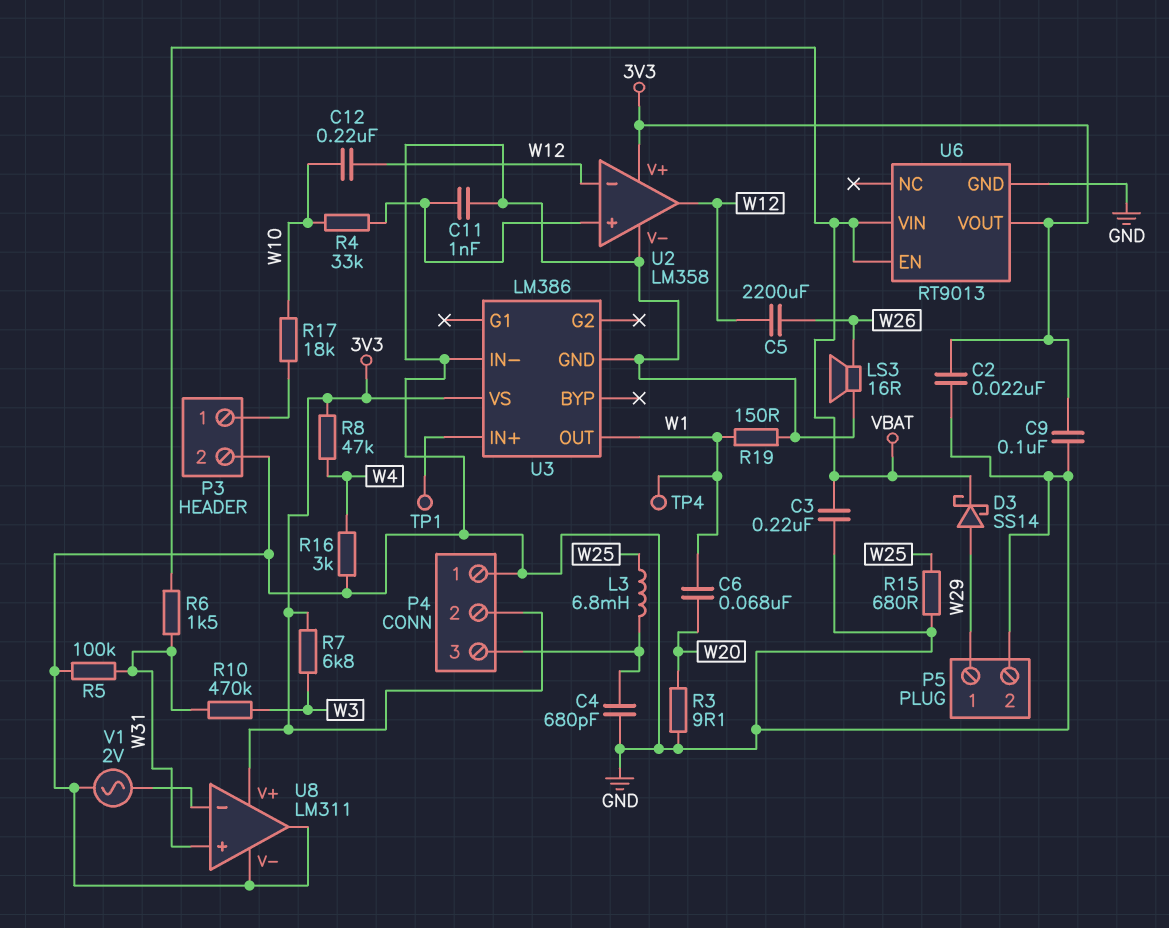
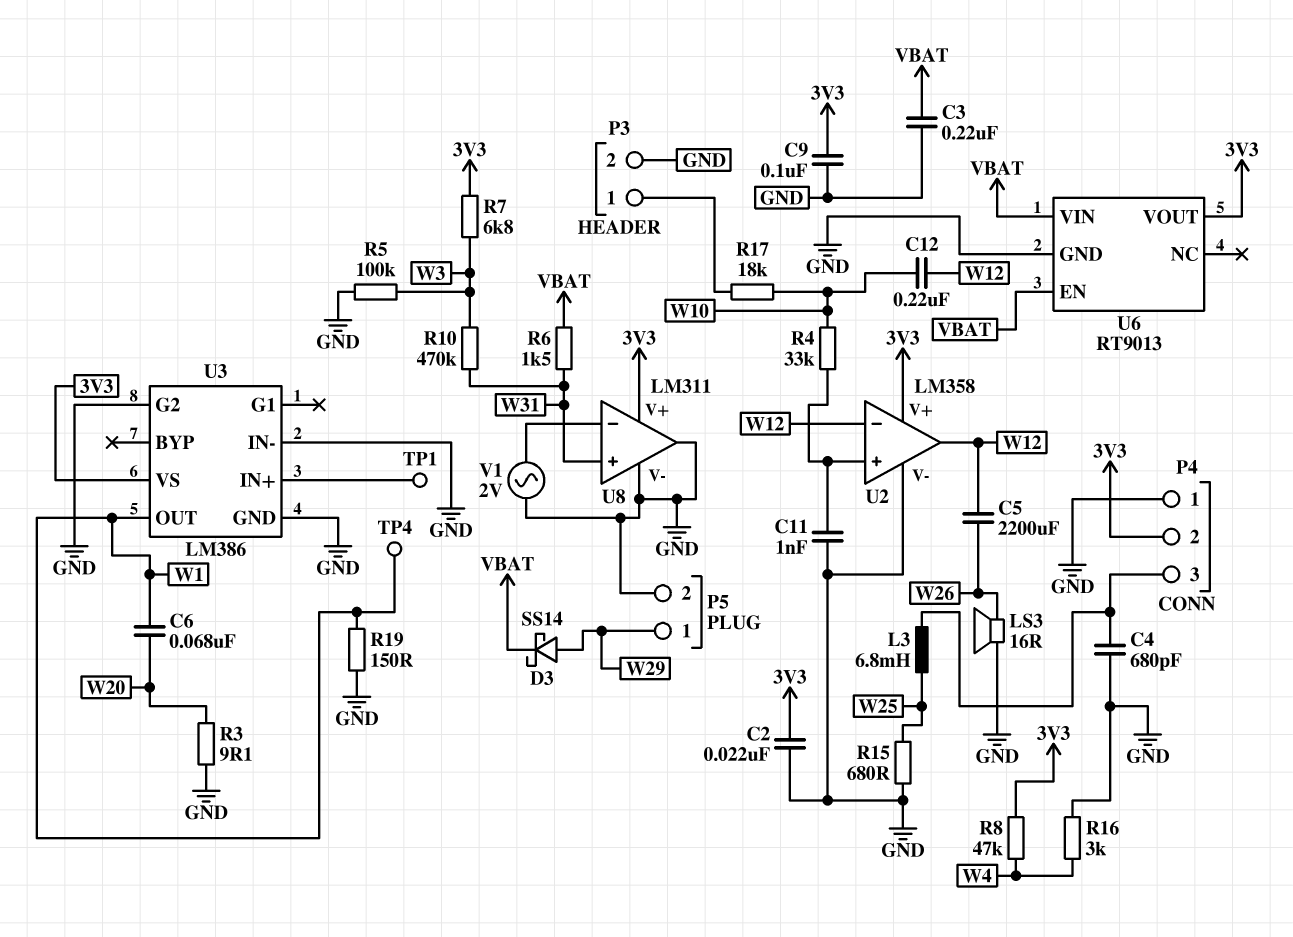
R5: 100k (GND, W31) -> 100k (GND, W3)
U3 pin G2: none -> GND

